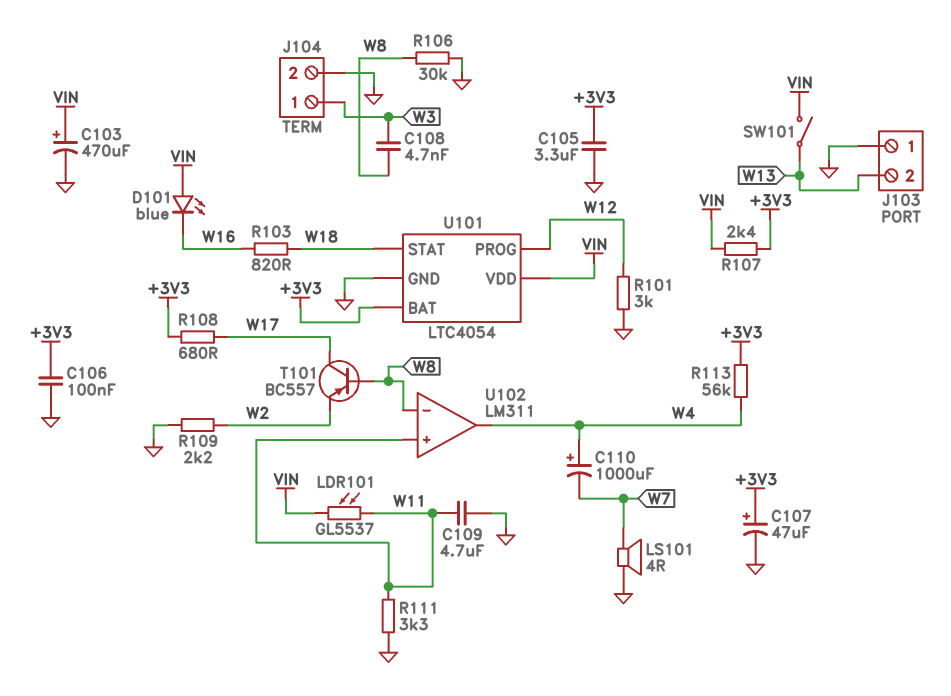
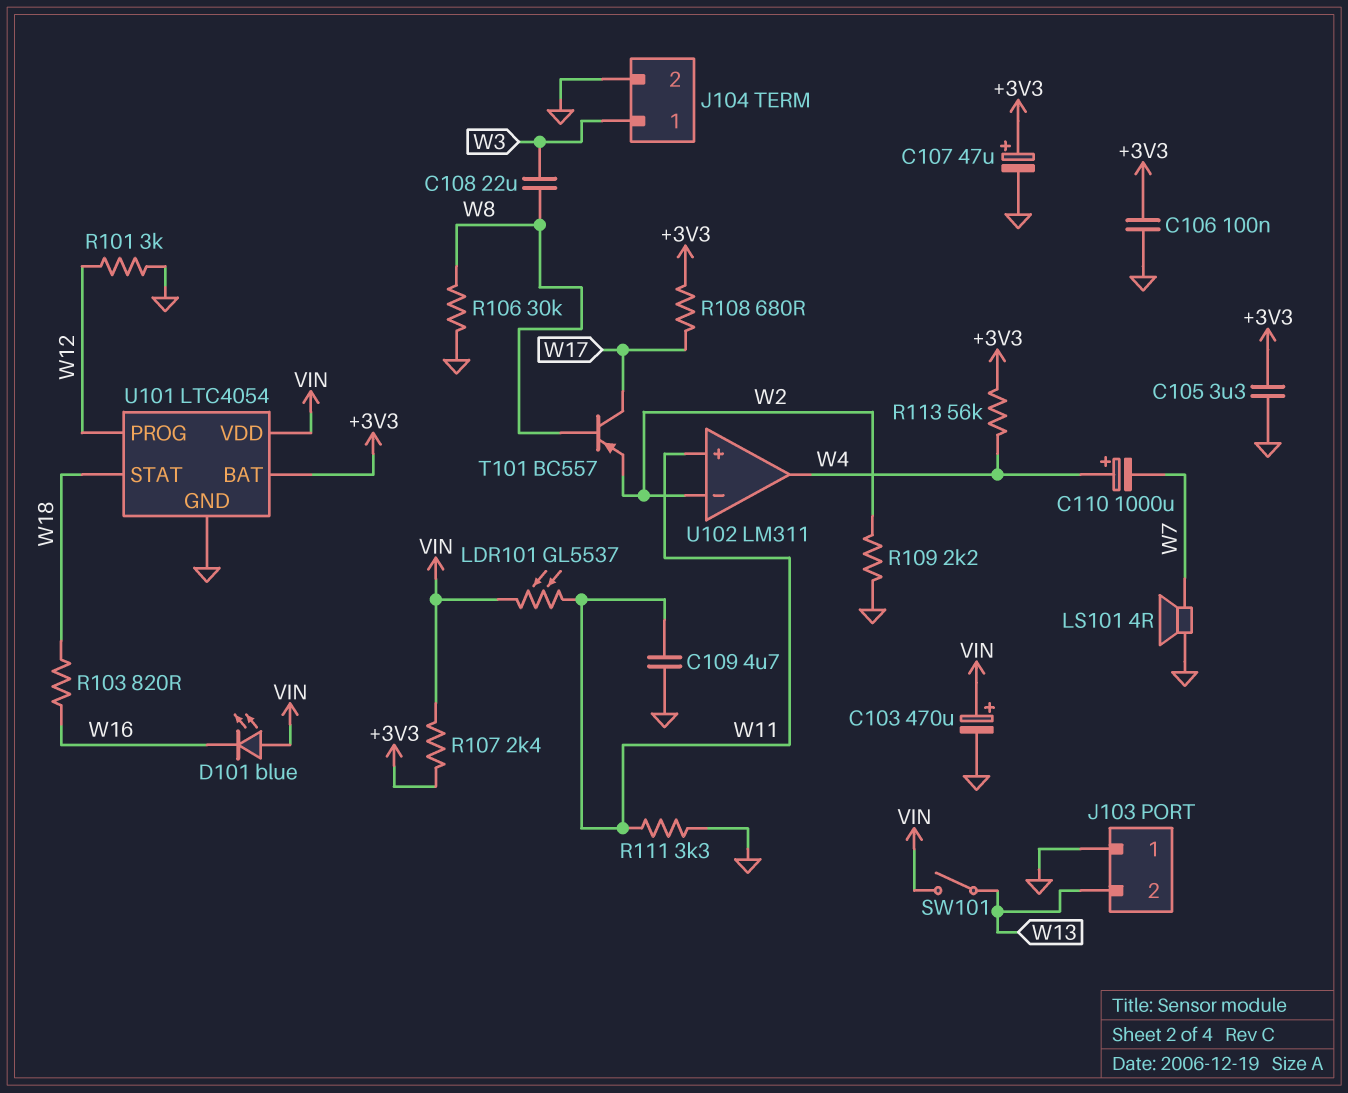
C108: 4.7nF (W3, W8) -> 22uF (W3, W8)
U102 pin in-: W8 -> W2

